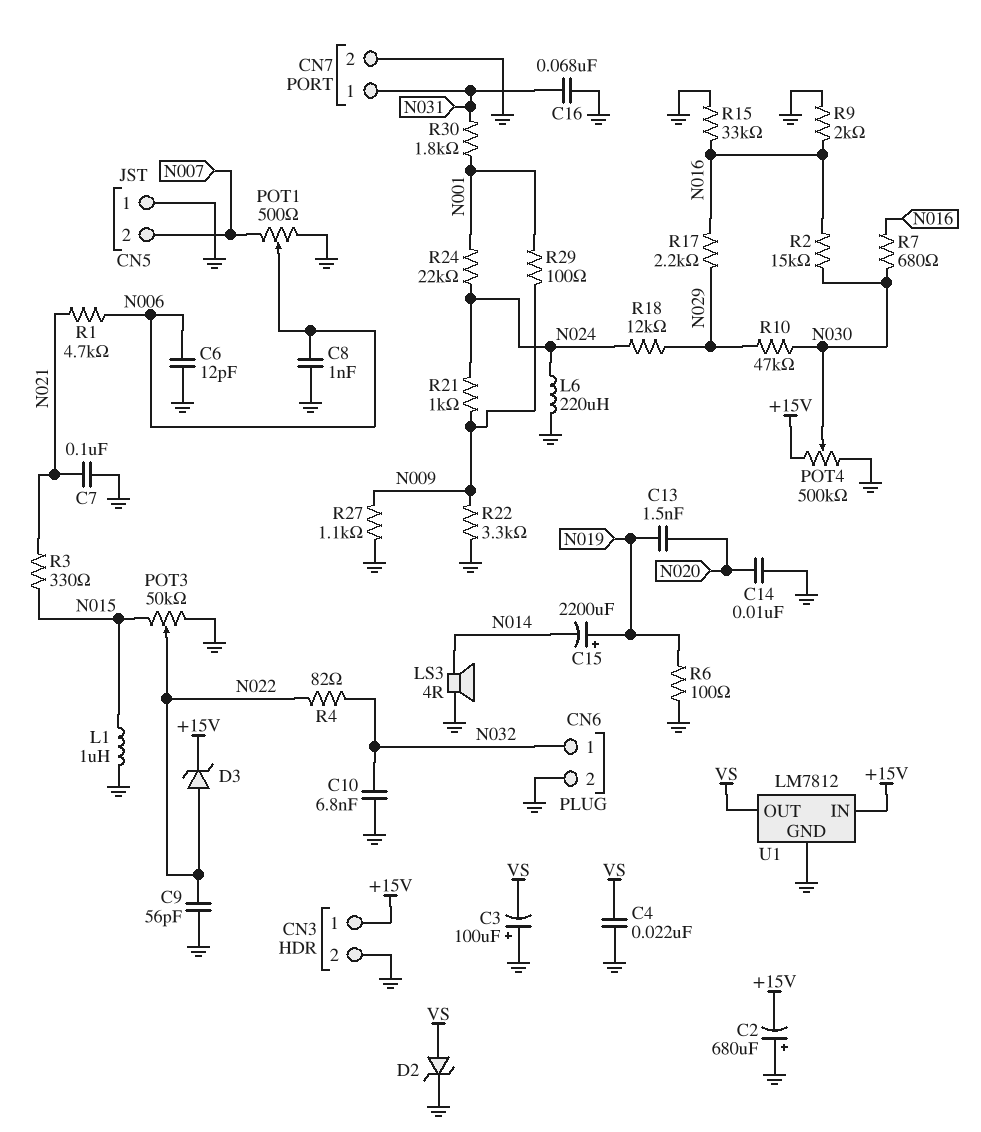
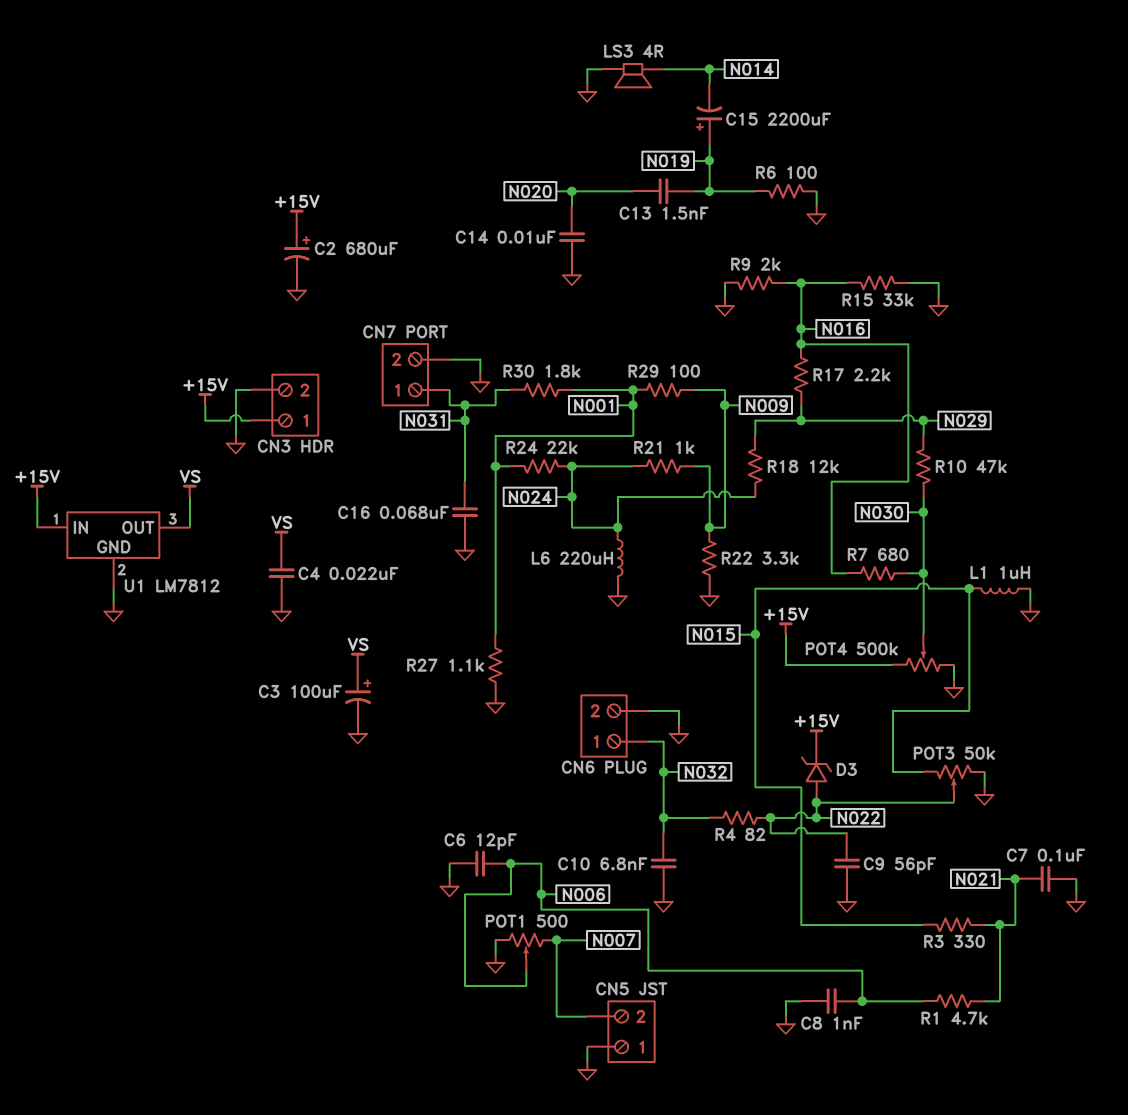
C2: 680uF (plus GND, minus +15V) -> 680uF (plus +15V, minus GND)
C3: 100uF (plus GND, minus VS) -> 100uF (plus VS, minus GND)
D2: zener (A VS, K GND) -> none
R2: 15k (N016, N030) -> none
R27: 1.1k (GND, N009) -> 1.1k (GND, N001)

